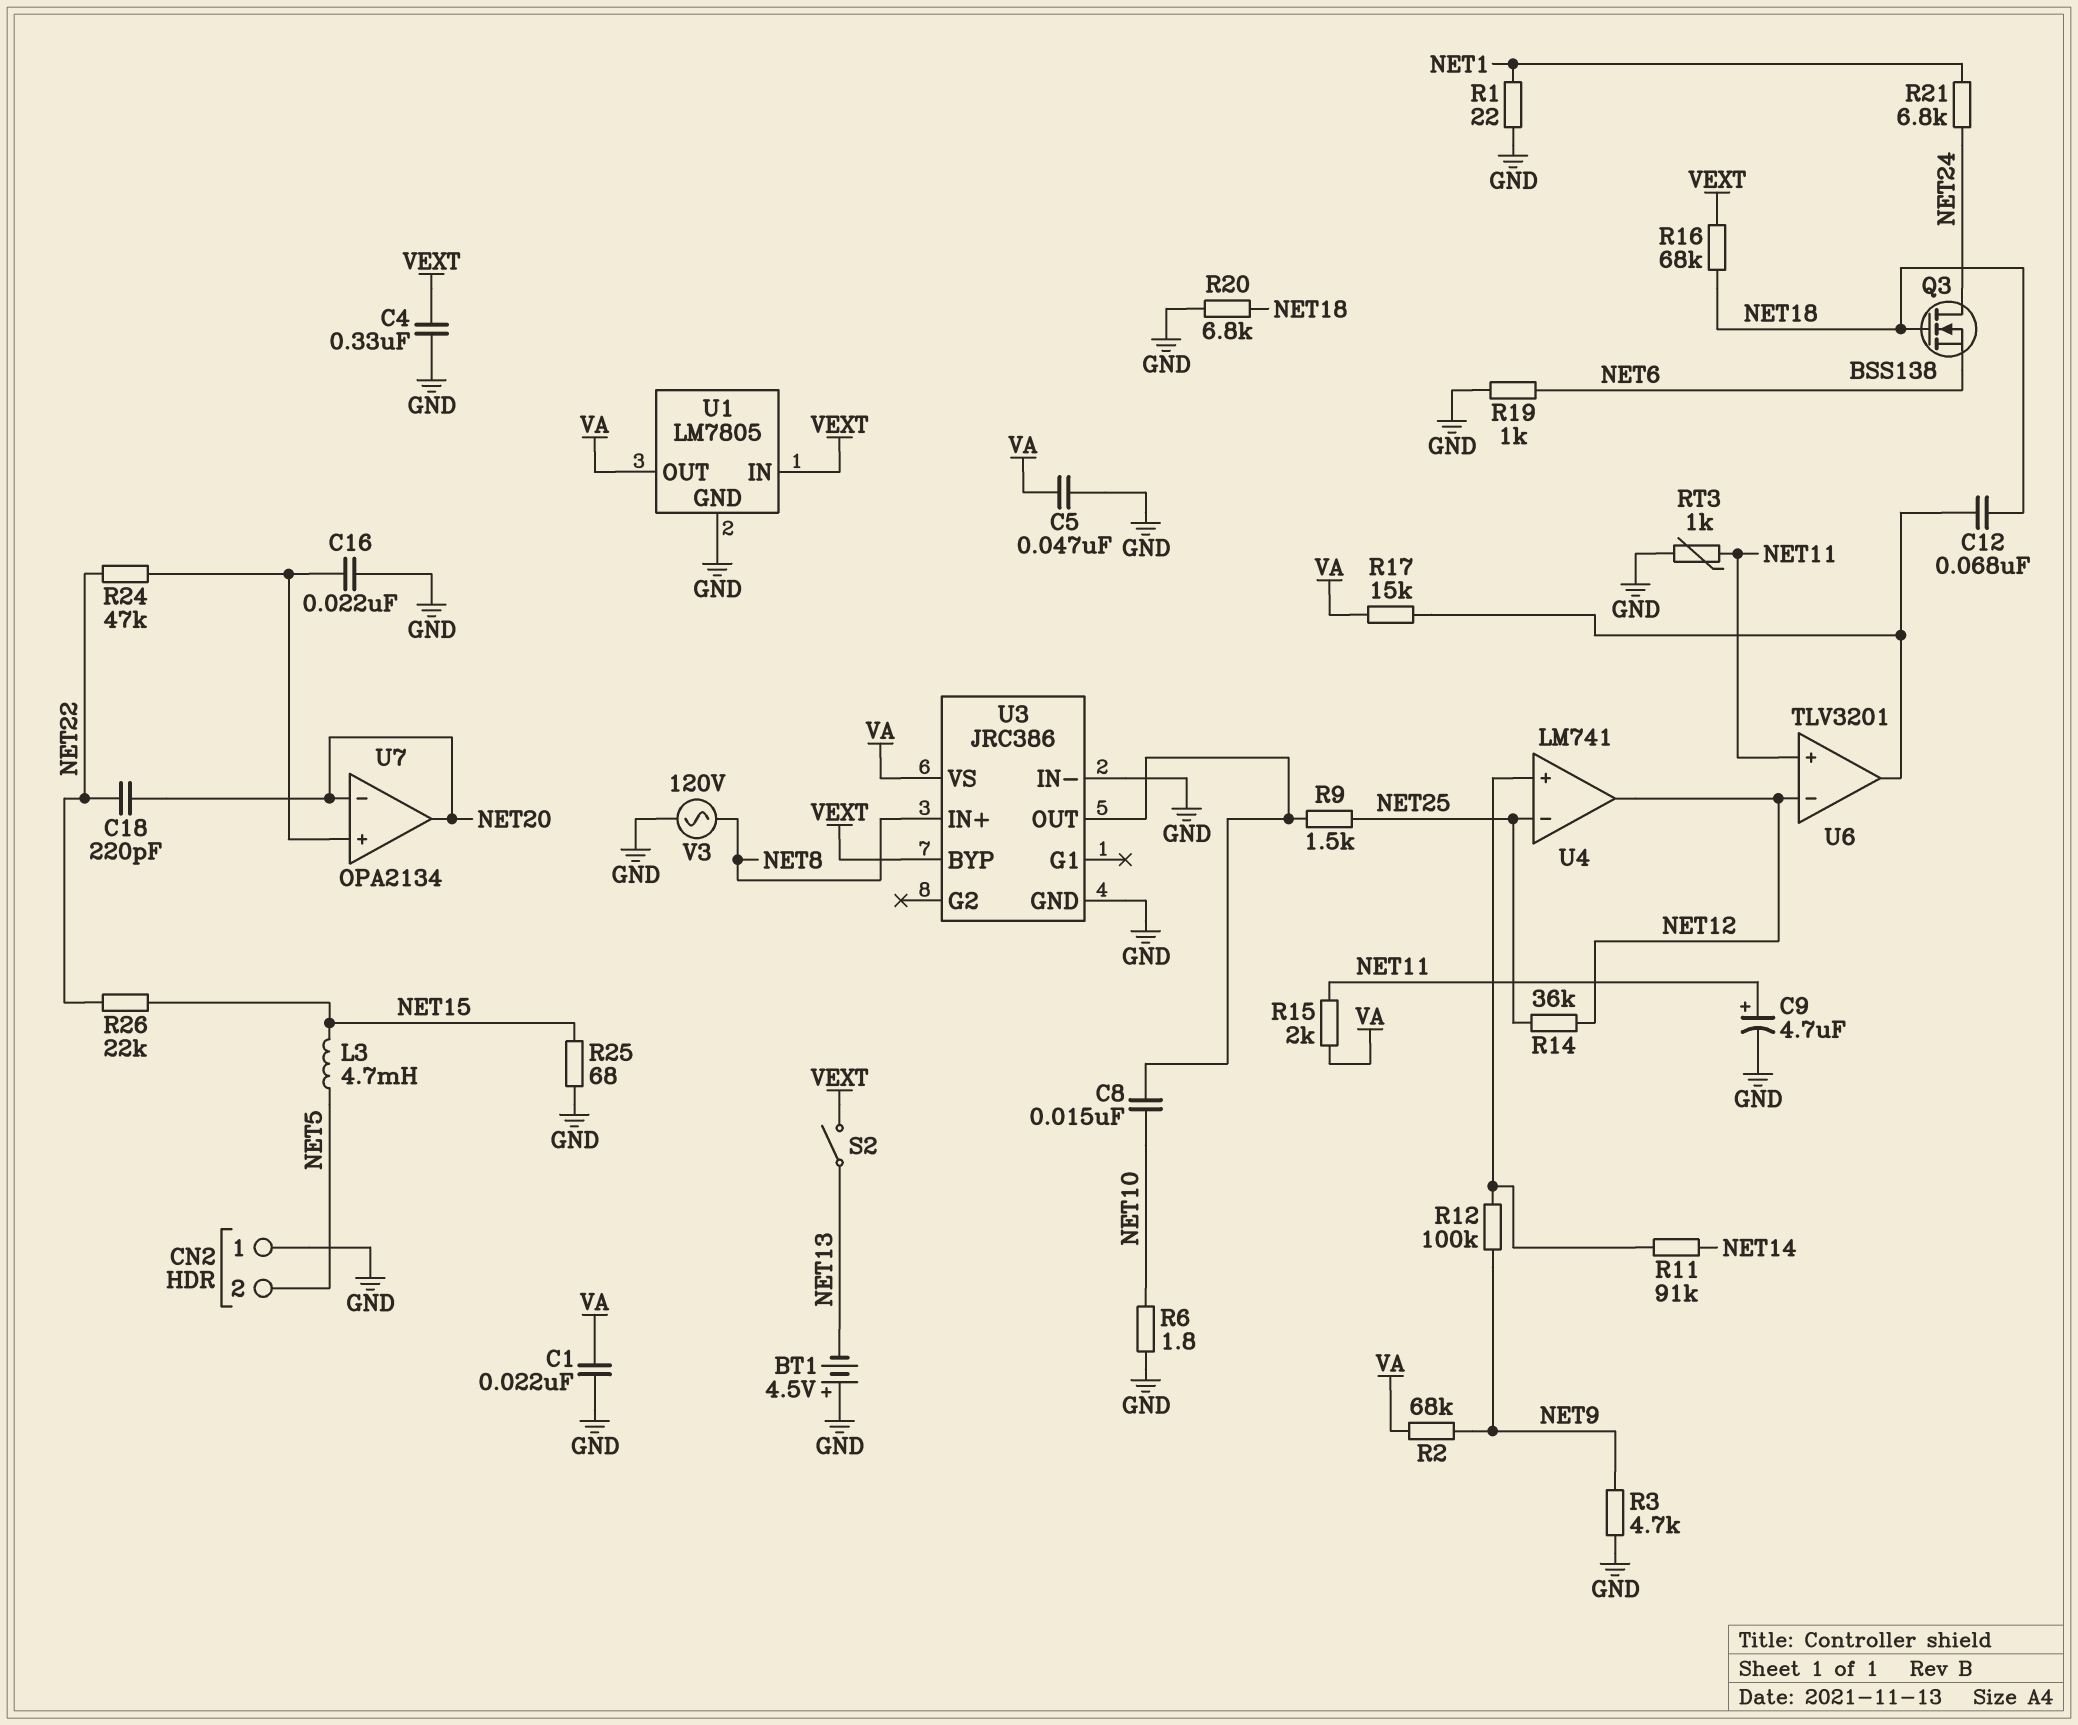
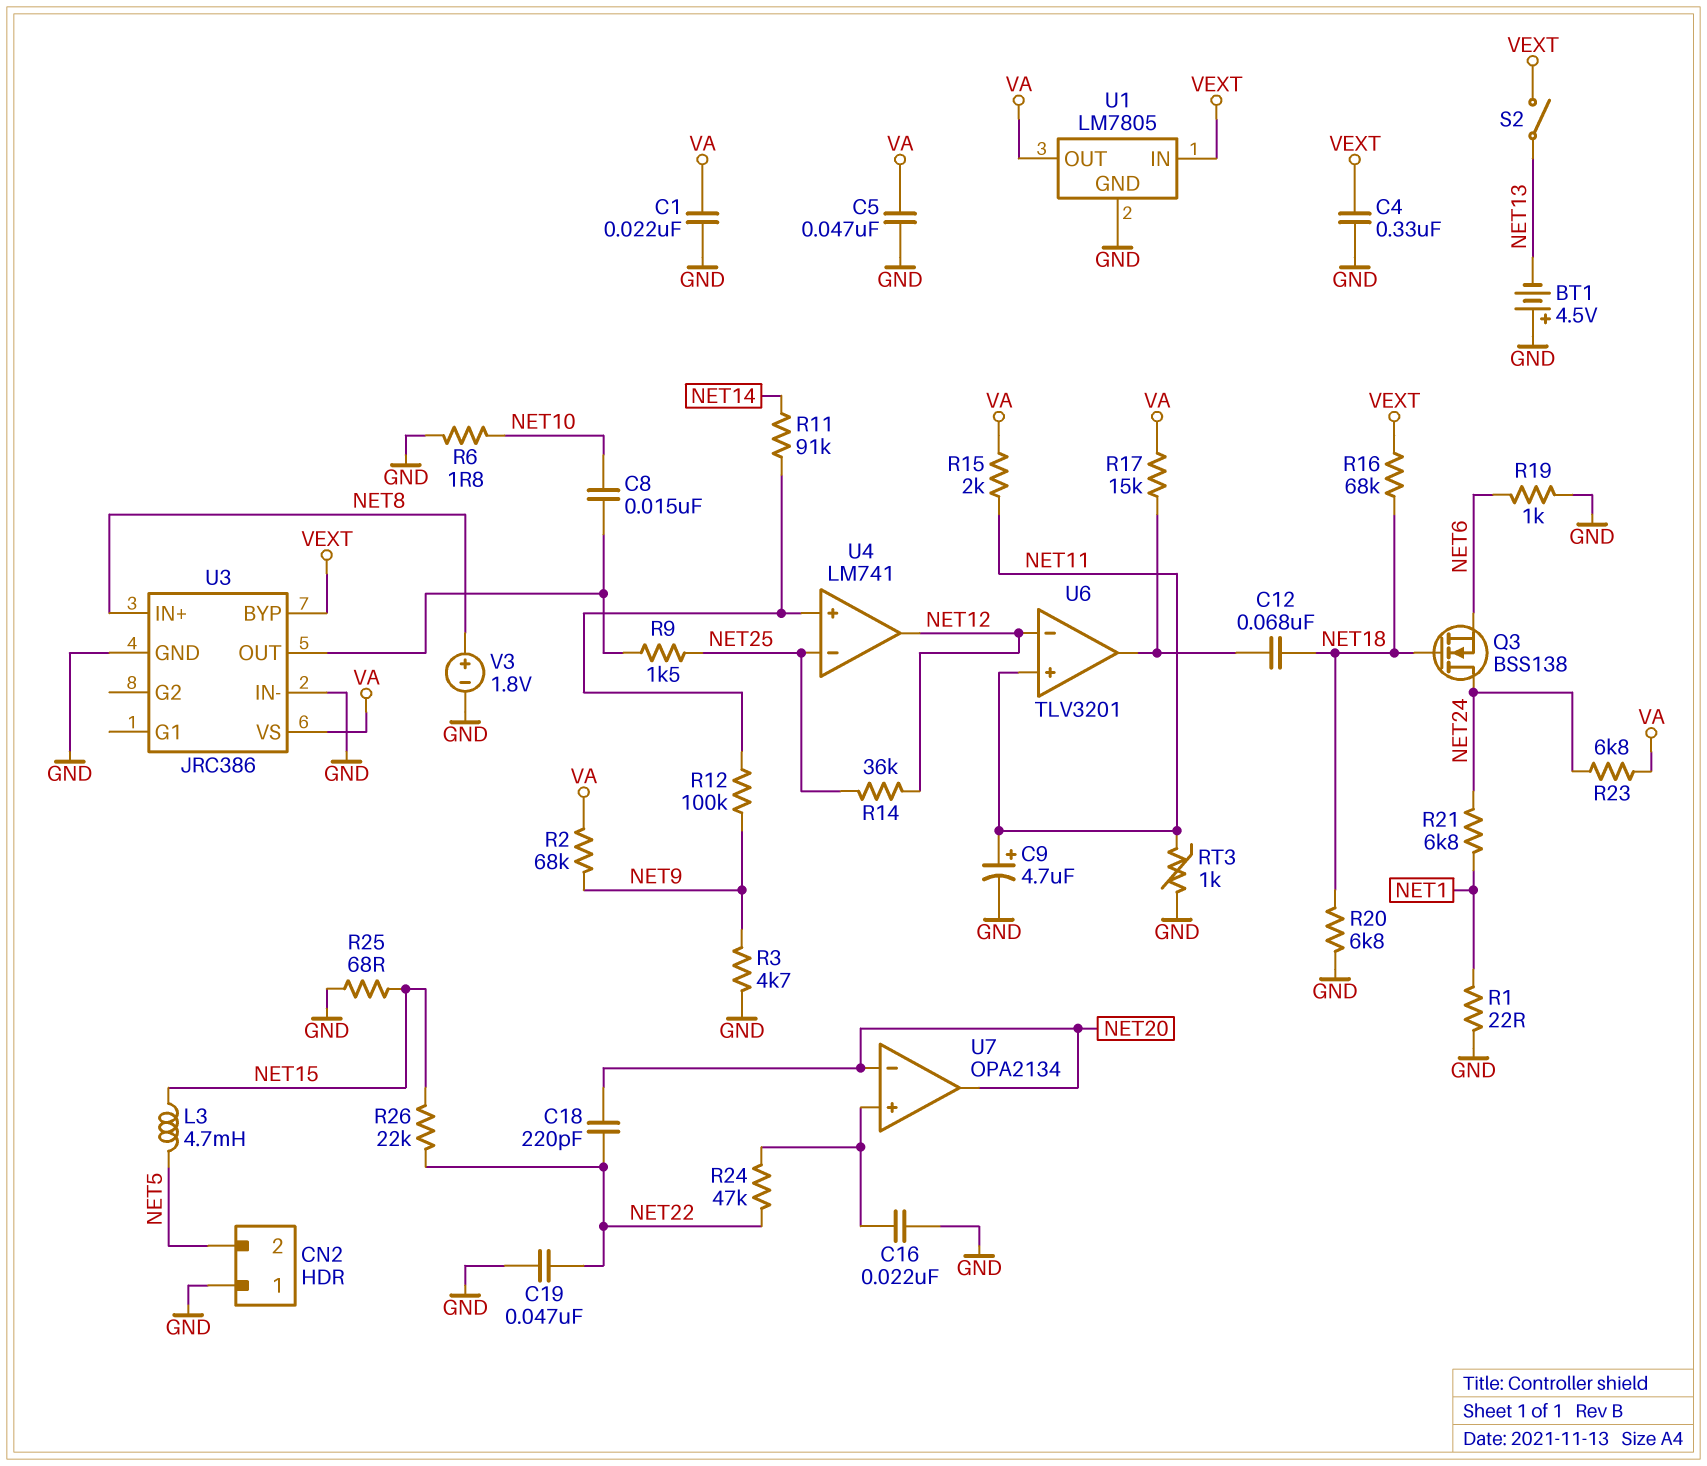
C19: none -> 47nF (GND, NET22)
R23: none -> 6.8k (NET24, VA)
V3: AC 120V (GND, NET8) -> 1.8V (plus NET8, minus GND)

